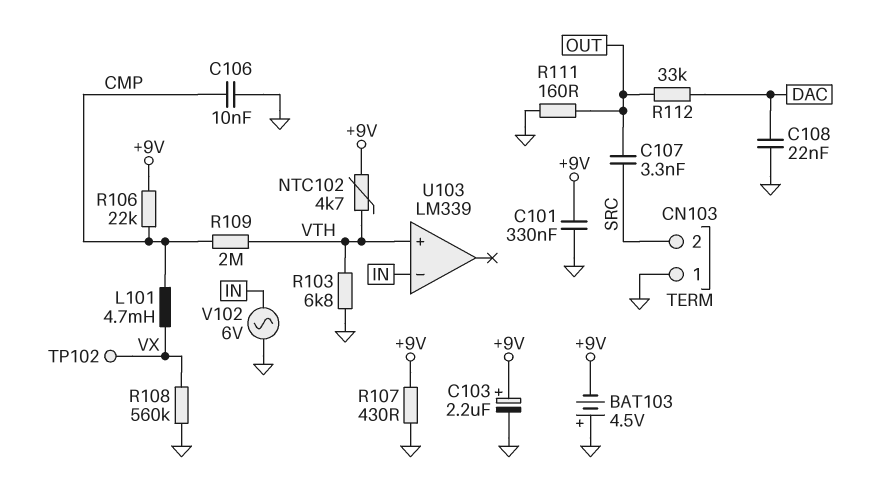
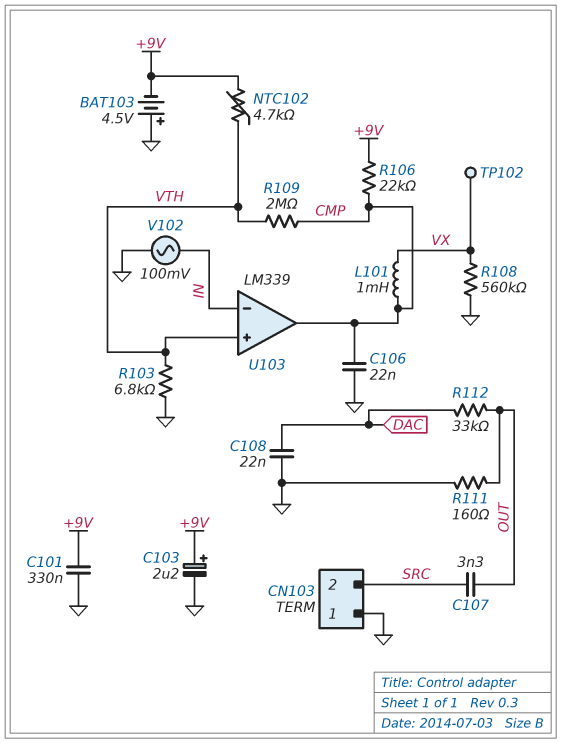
C106: 10nF (CMP, GND) -> 22nF (CMP, GND)
L101: 4.7mH (CMP, VX) -> 1mH (CMP, VX)
R107: 430 (+9V, GND) -> none
U103 pin out: none -> CMP
V102: AC 6V (GND, IN) -> AC 100mV (GND, IN)

